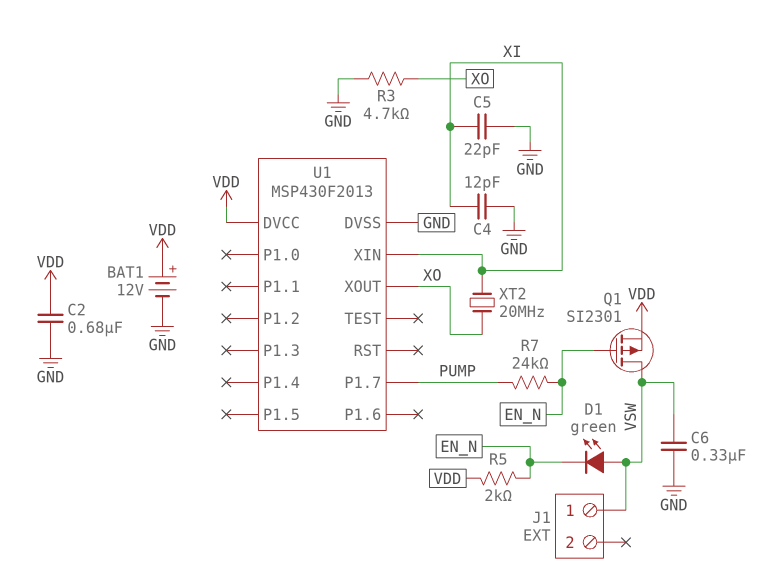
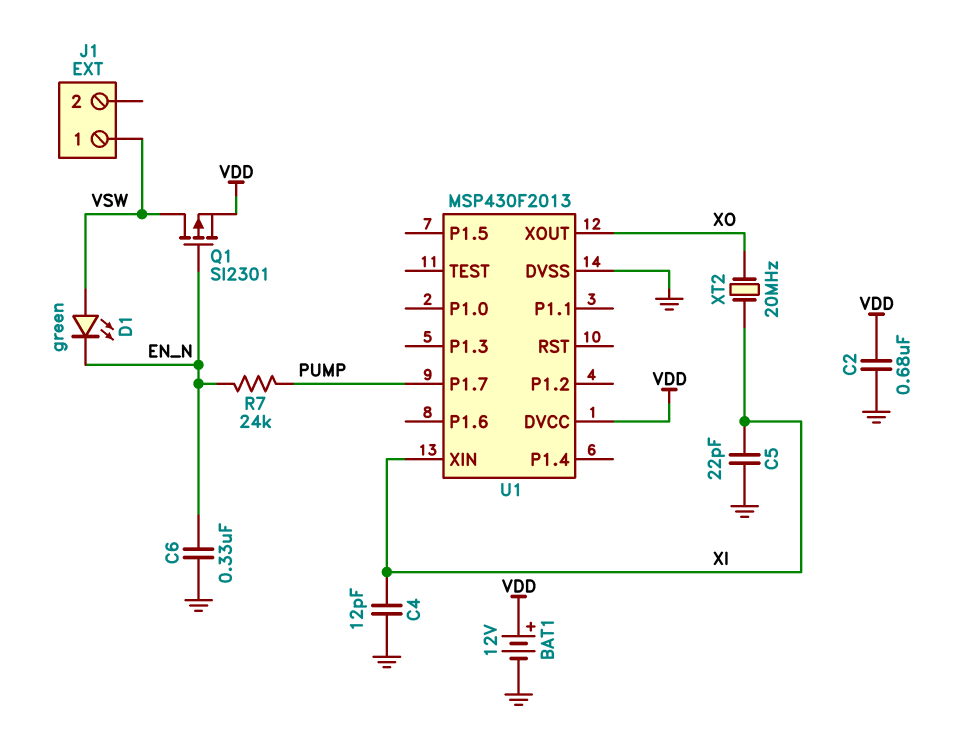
C6: 330nF (GND, VSW) -> 330nF (EN_N, GND)
R3: 4.7k (GND, XO) -> none
R5: 2k (EN_N, VDD) -> none

